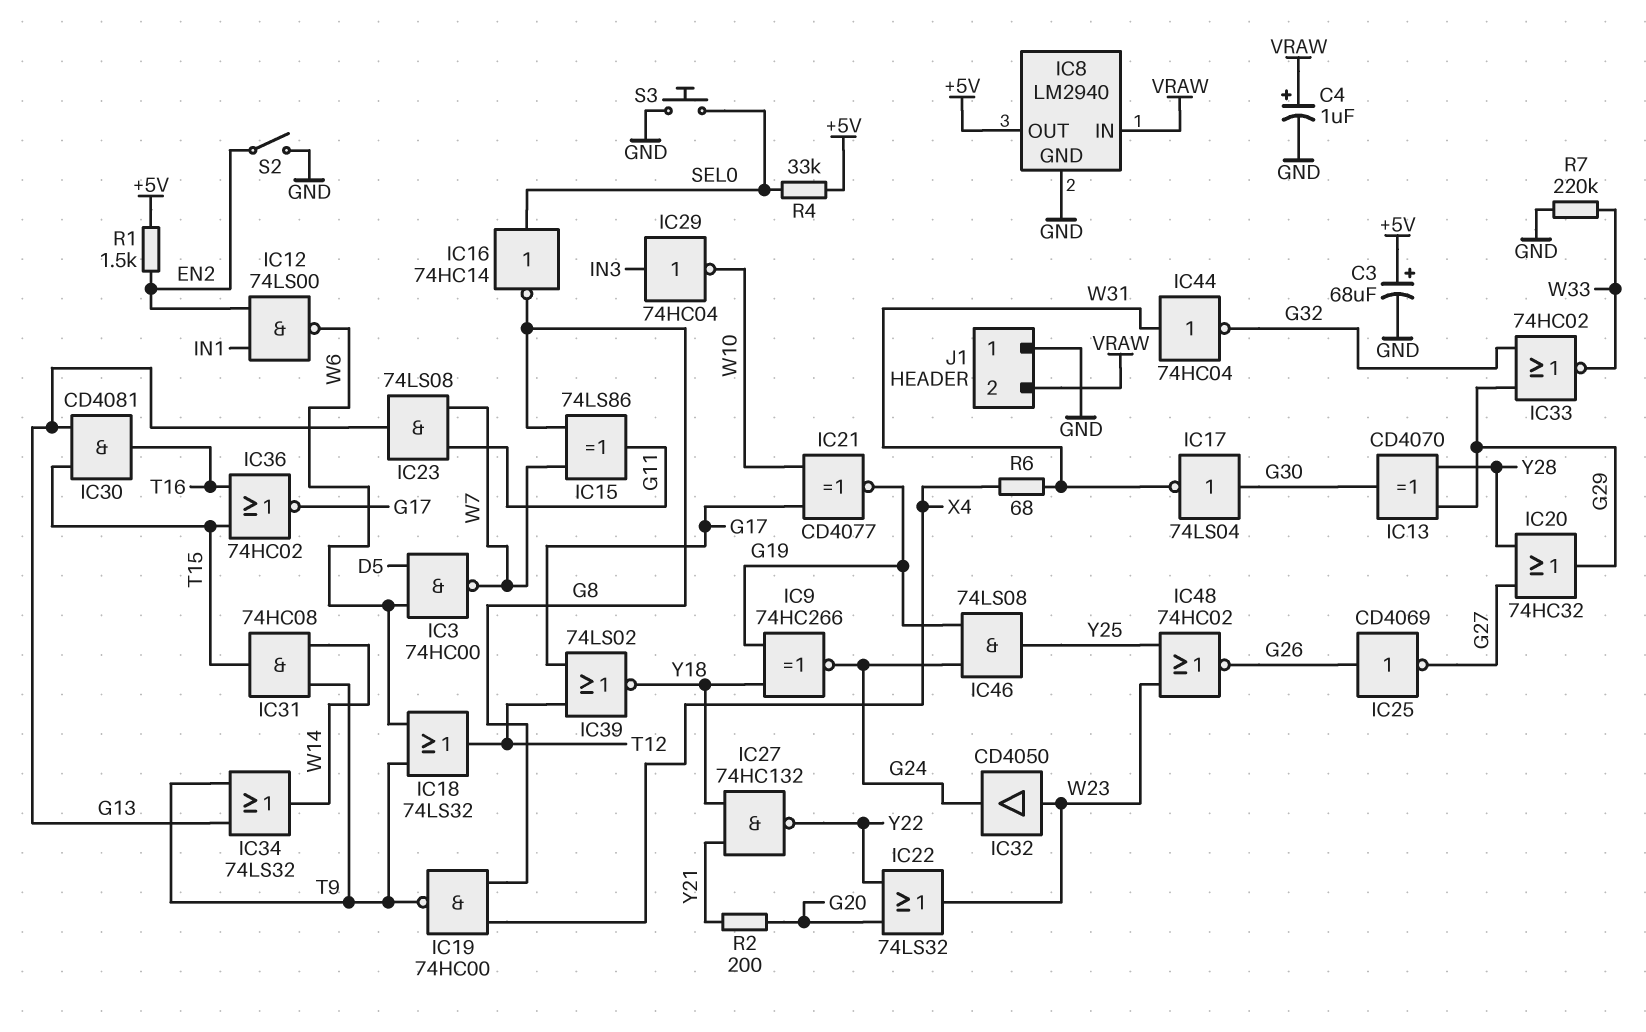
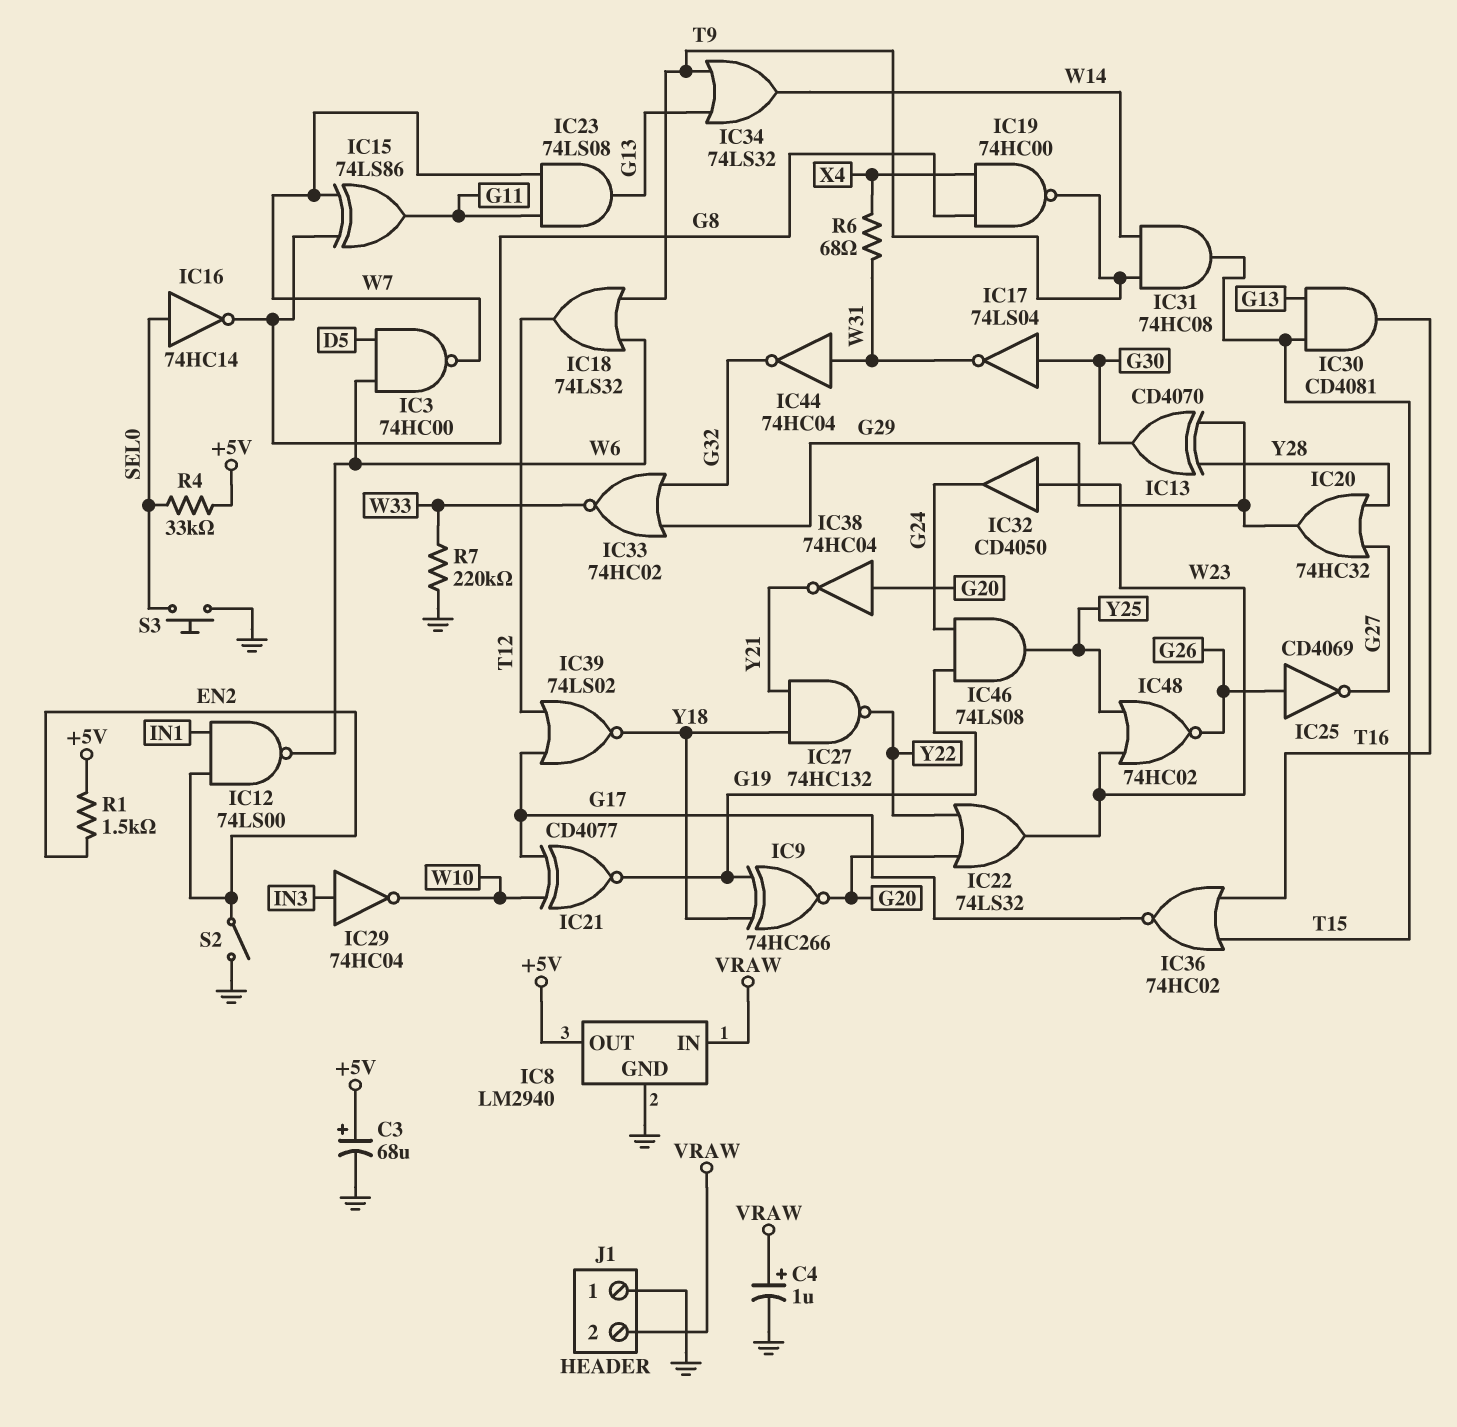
IC9: XNOR 74HC266 (in G19, in Y18, out G24) -> XNOR 74HC266 (in G19, in Y18, out G20)
IC38: none -> NOT 74HC04 (in G20, out Y21)
R2: 200 (G20, Y21) -> none

